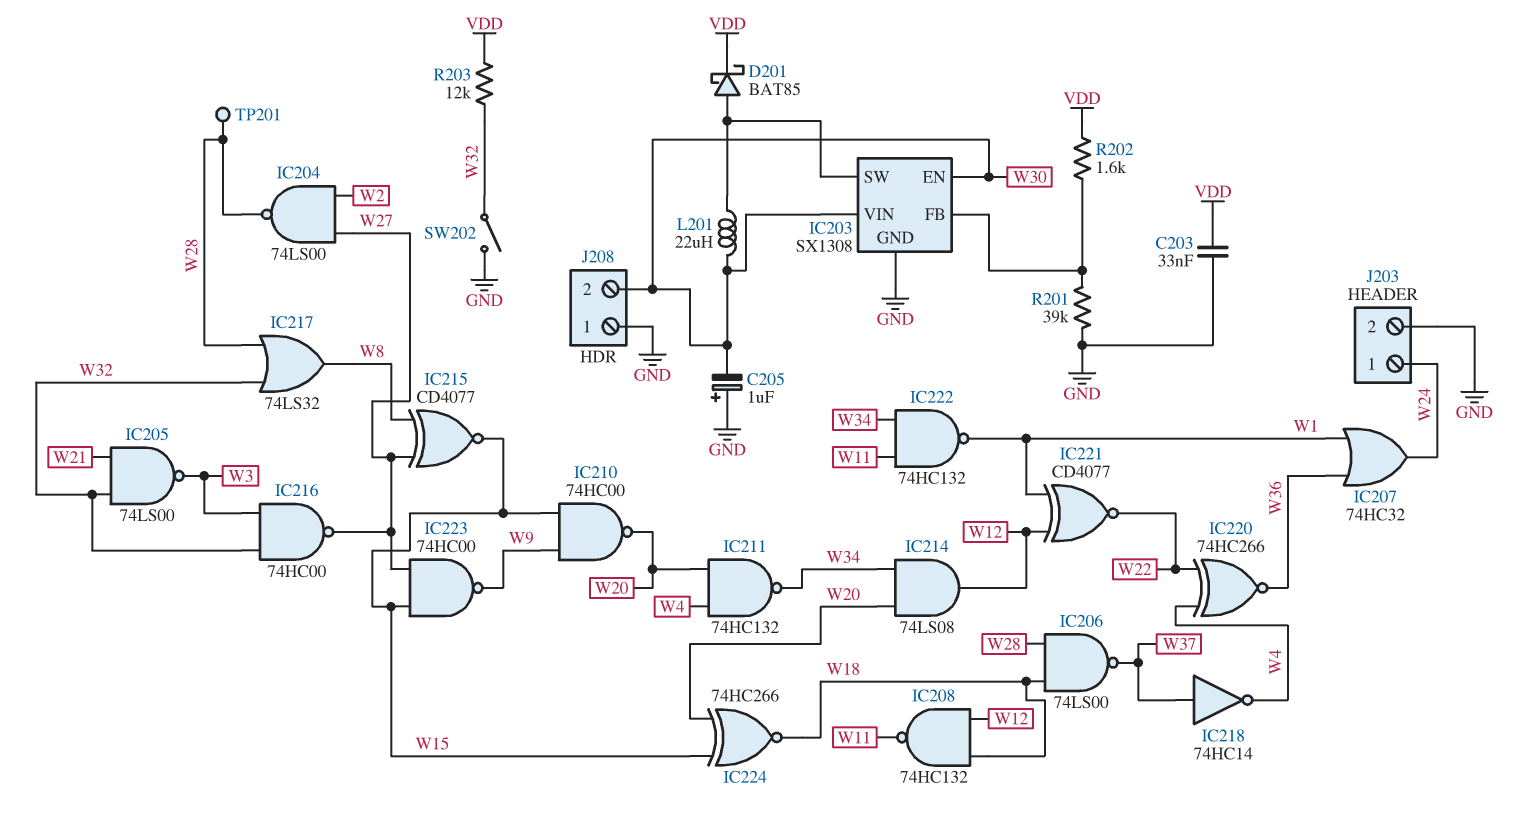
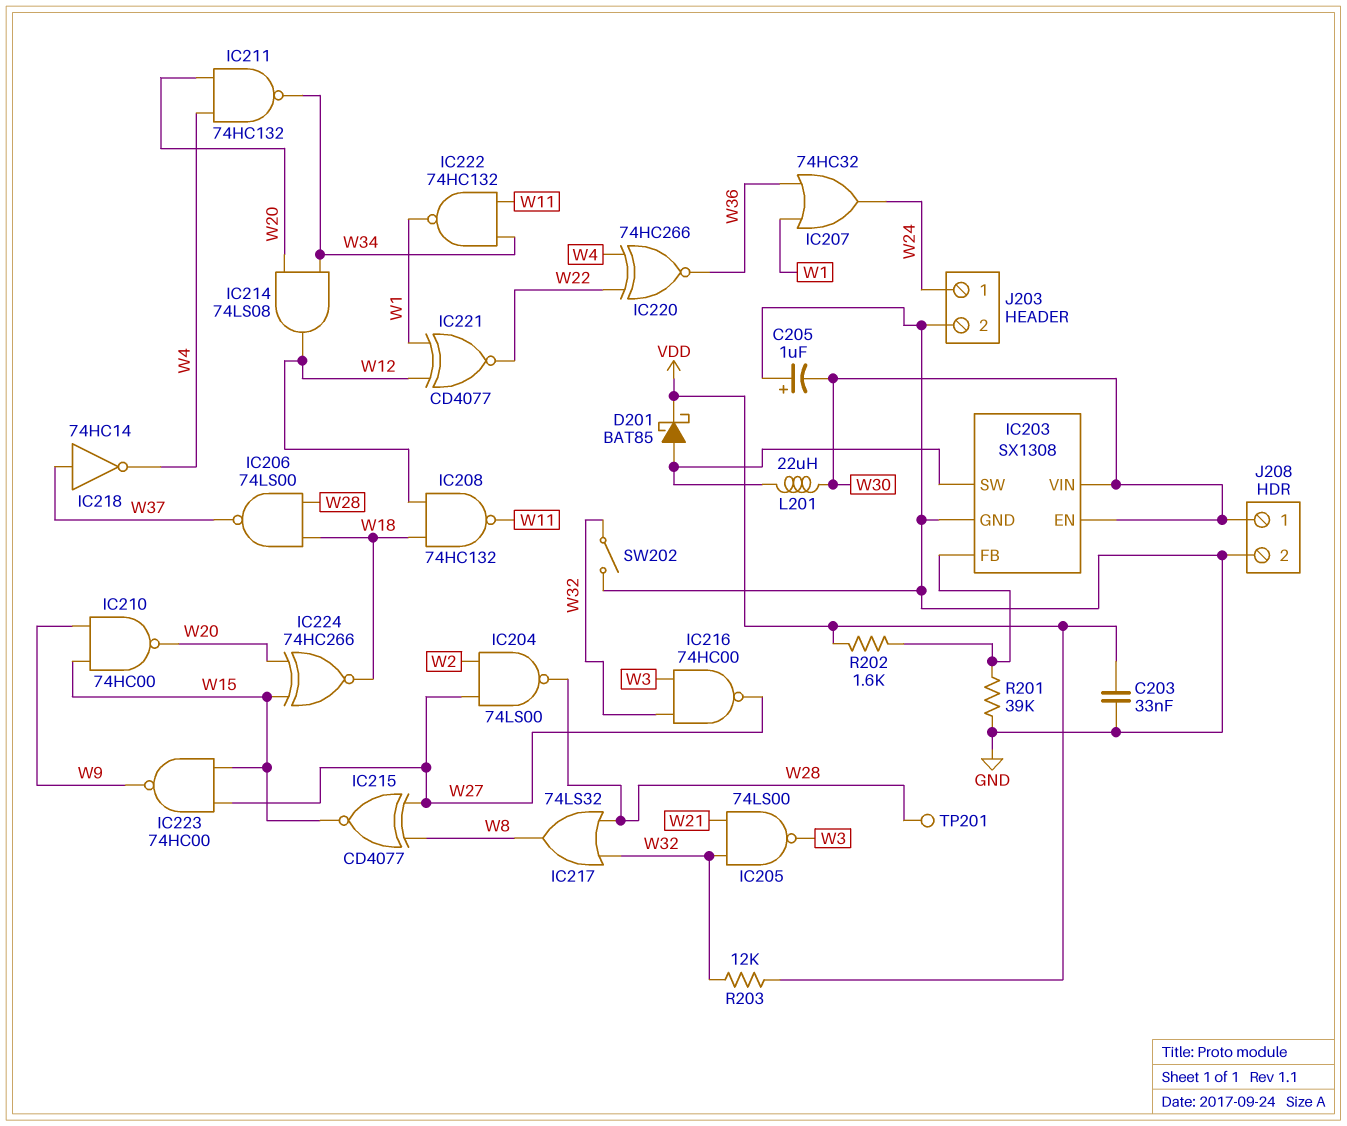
J208 pin 1: GND -> W30
J208 pin 2: W30 -> GND

